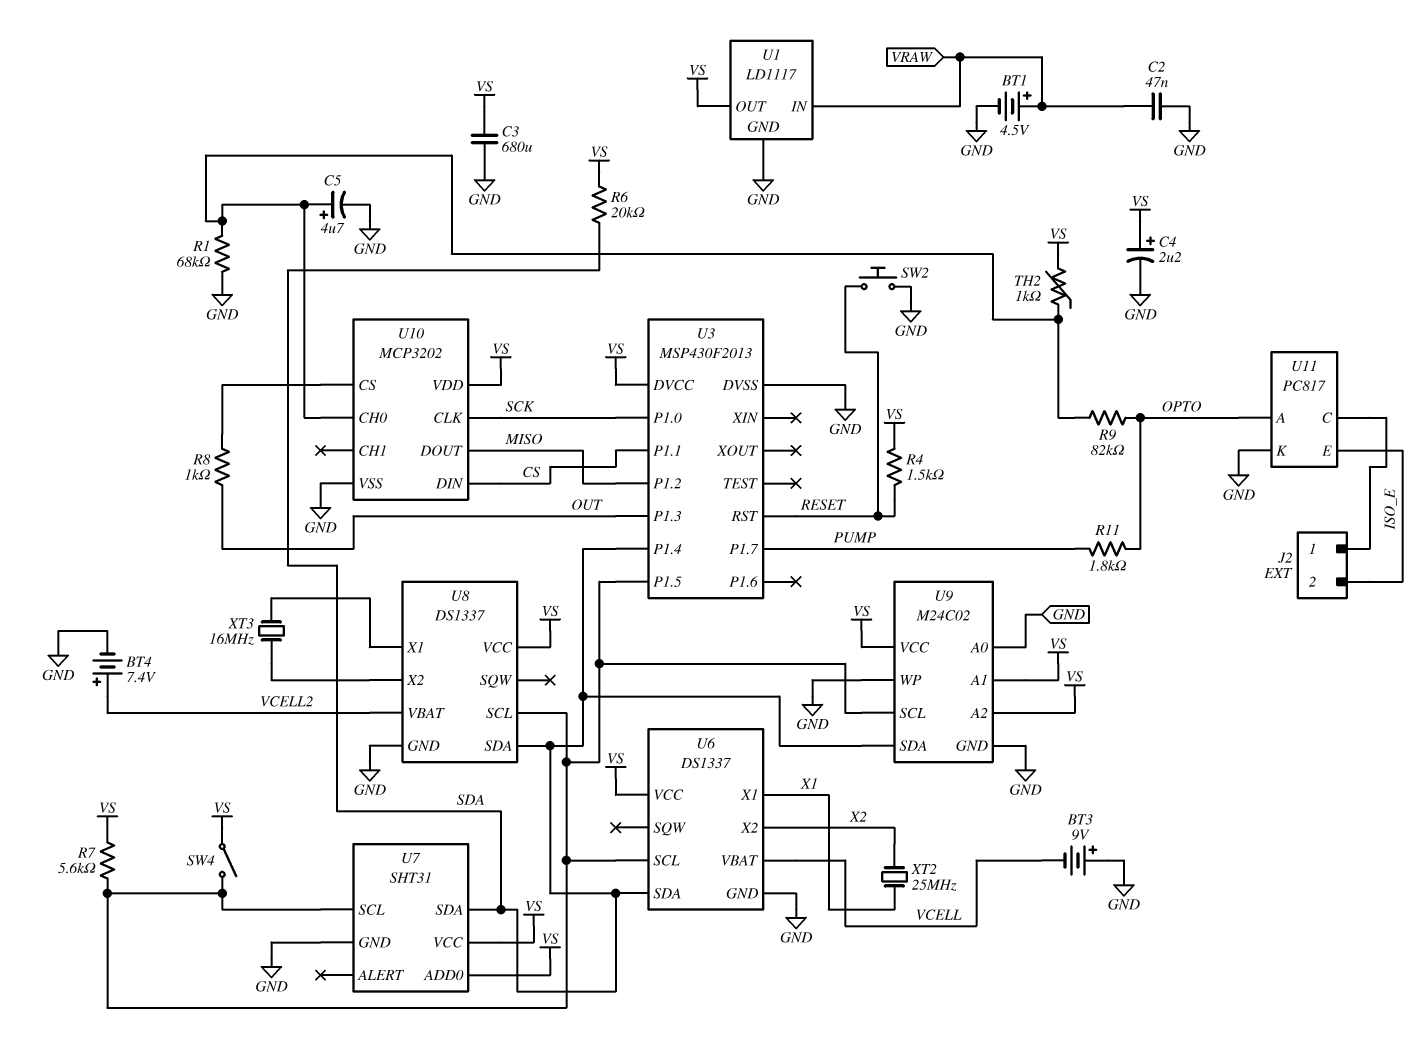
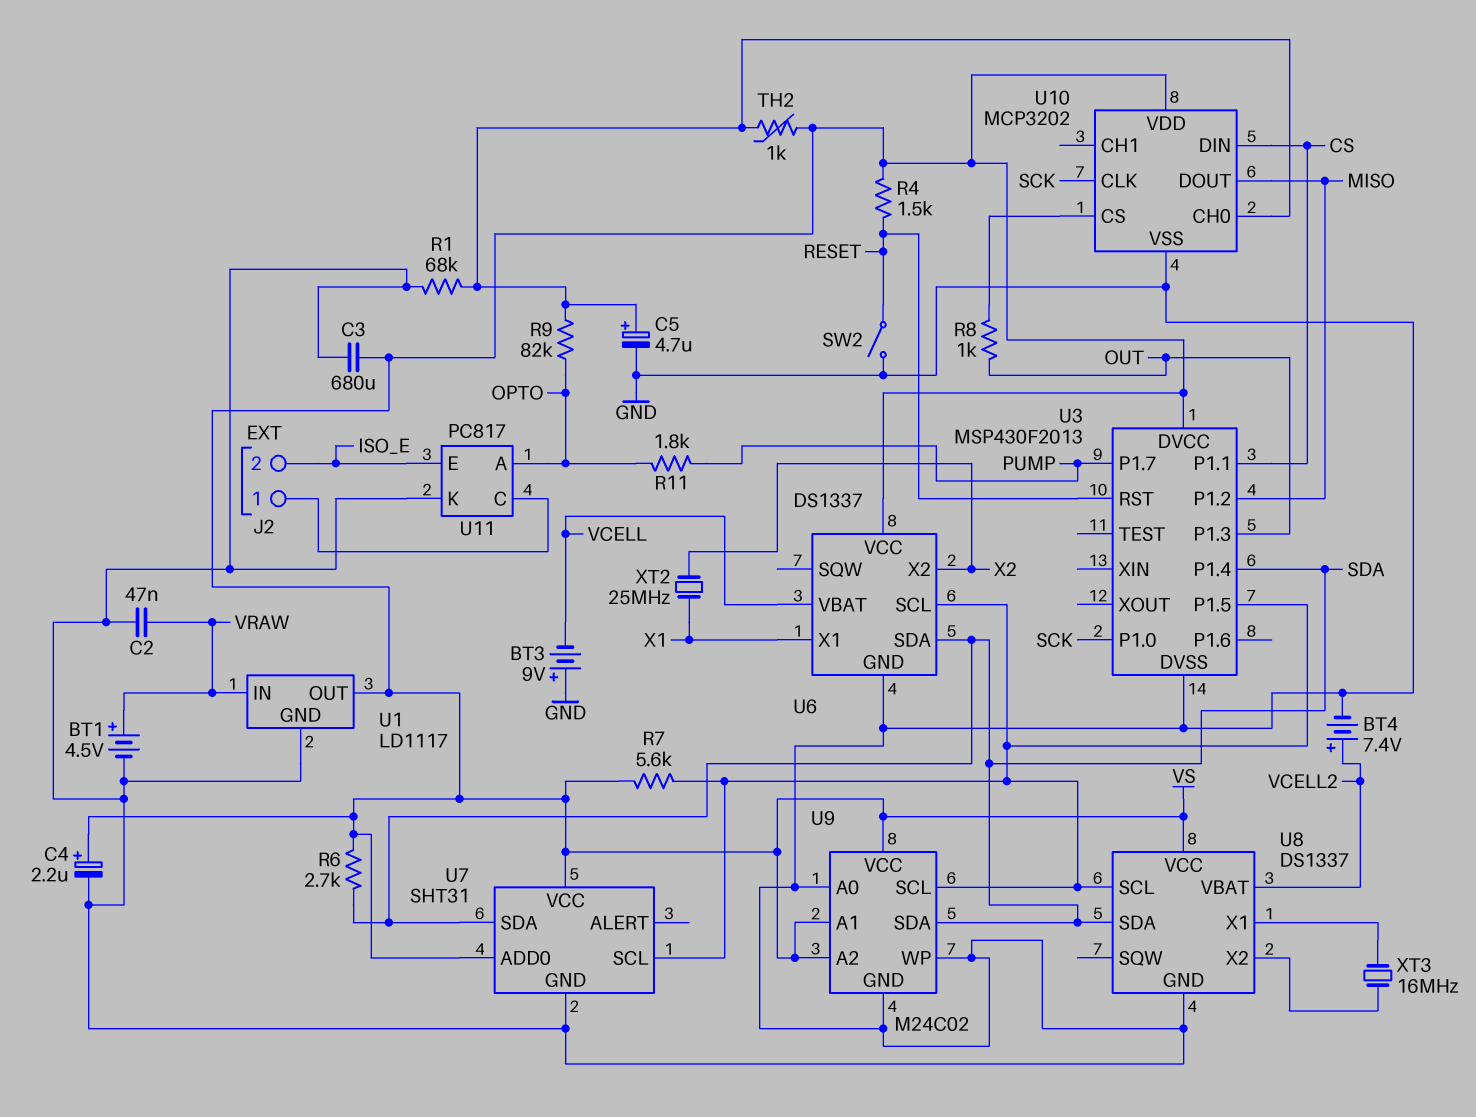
R6: 20k (SDA, VS) -> 2.7k (SDA, VS)
SW2: button (GND, RESET) -> switch (GND, RESET)
SW4: switch (U3/P1.5, VS) -> none

